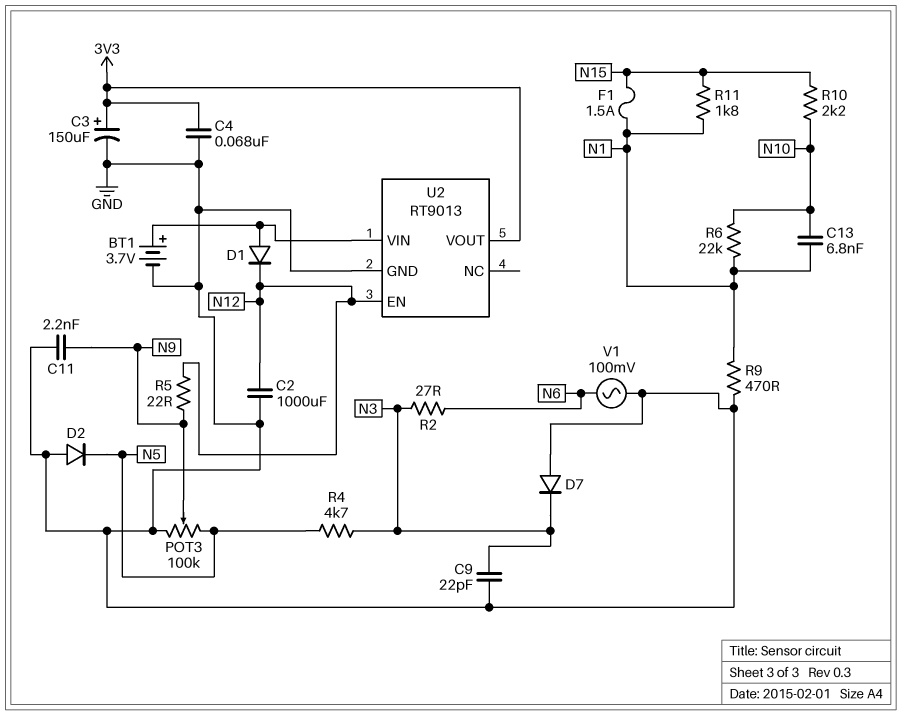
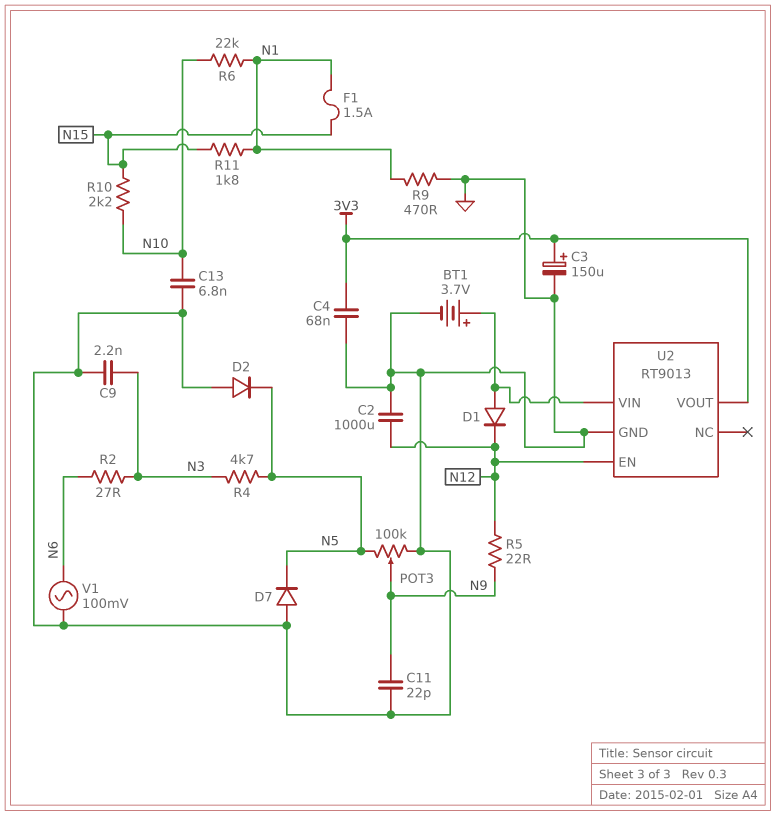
C9: 22pF (GND, N3) -> 2.2nF (GND, N3)
C11: 2.2nF (GND, N9) -> 22pF (GND, N9)
C13: 6.8nF (N1, N10) -> 6.8nF (GND, N10)
D7: diode (A GND, K N3) -> diode (A GND, K N5)

